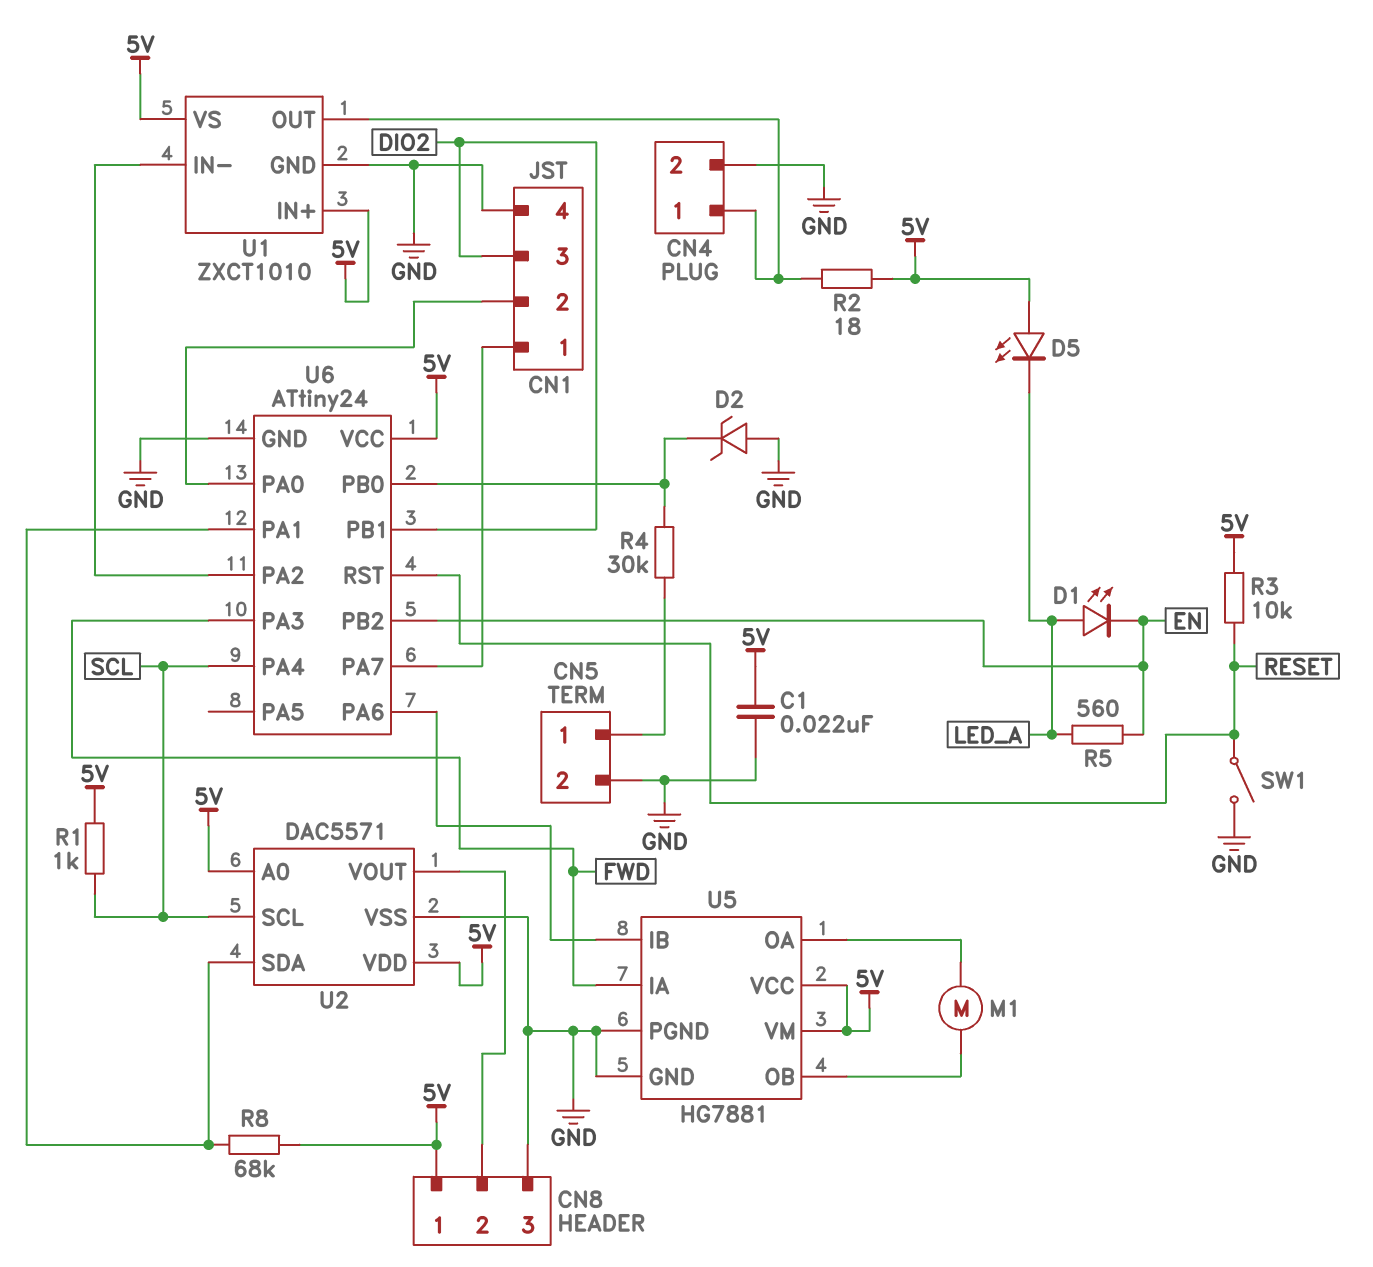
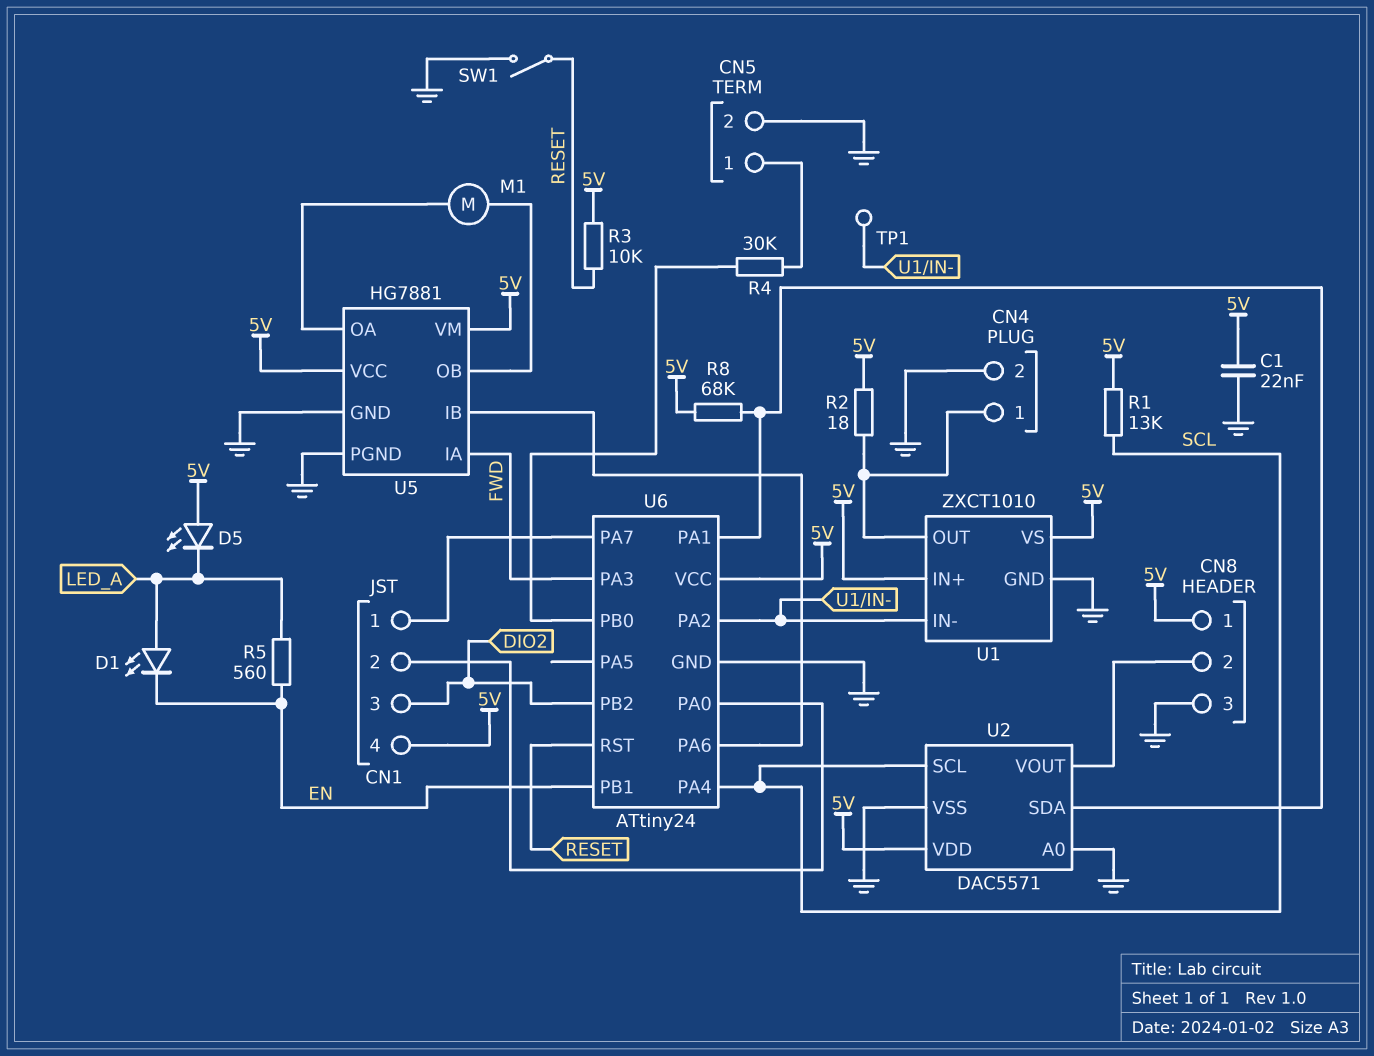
CN1 pin 4: GND -> 5V
D2: zener (A GND, K U6/PB0) -> none
R1: 1k (5V, SCL) -> 13k (5V, SCL)
TP1: none -> test point (U1/IN-)
U2 pin A0: 5V -> GND
U6 pin PB1: DIO2 -> EN
U6 pin PB2: EN -> DIO2

